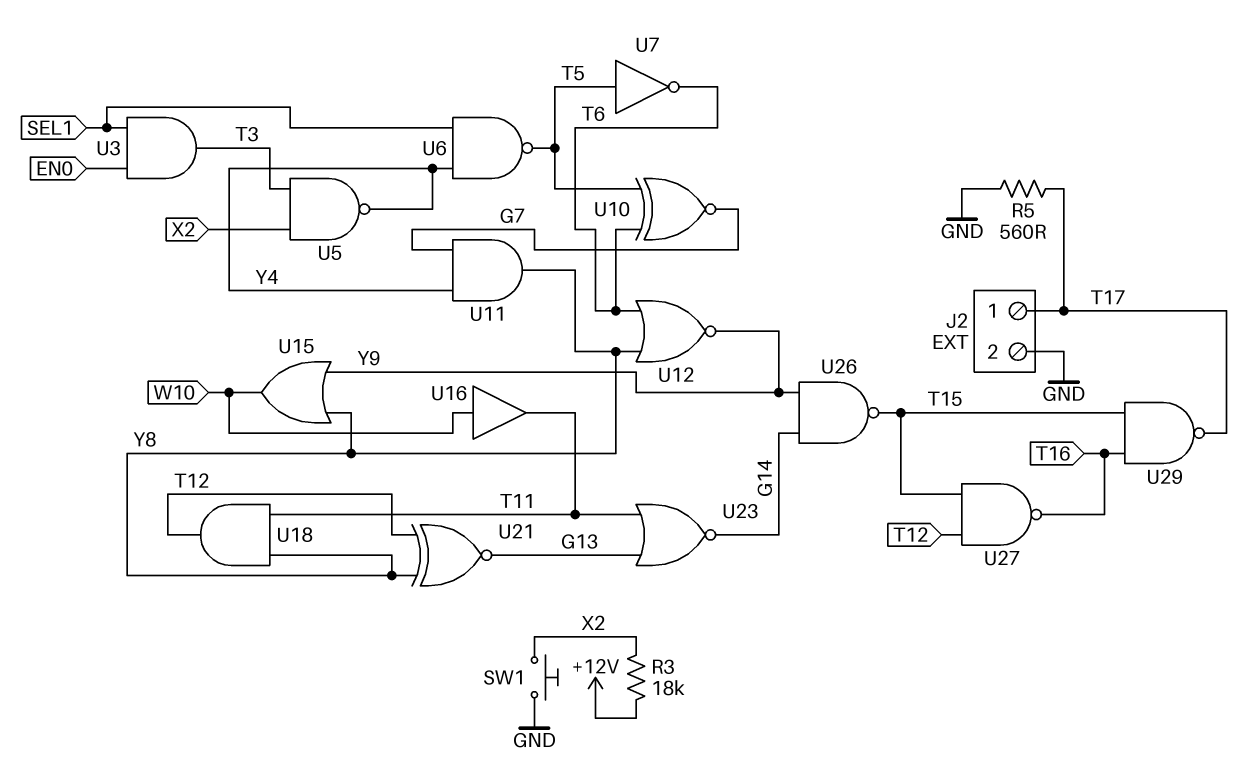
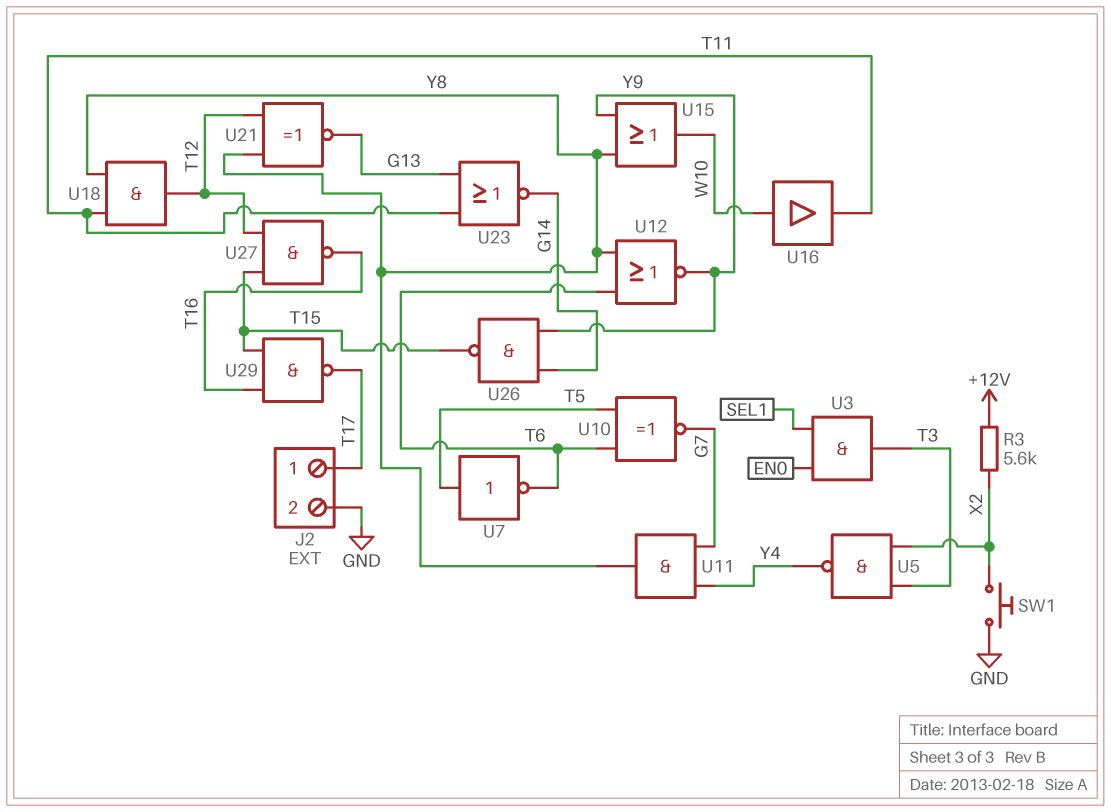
R3: 18k (+12V, X2) -> 5.6k (+12V, X2)
R5: 560 (GND, T17) -> none
U6: NAND (in SEL1, in Y4, out T5) -> none

